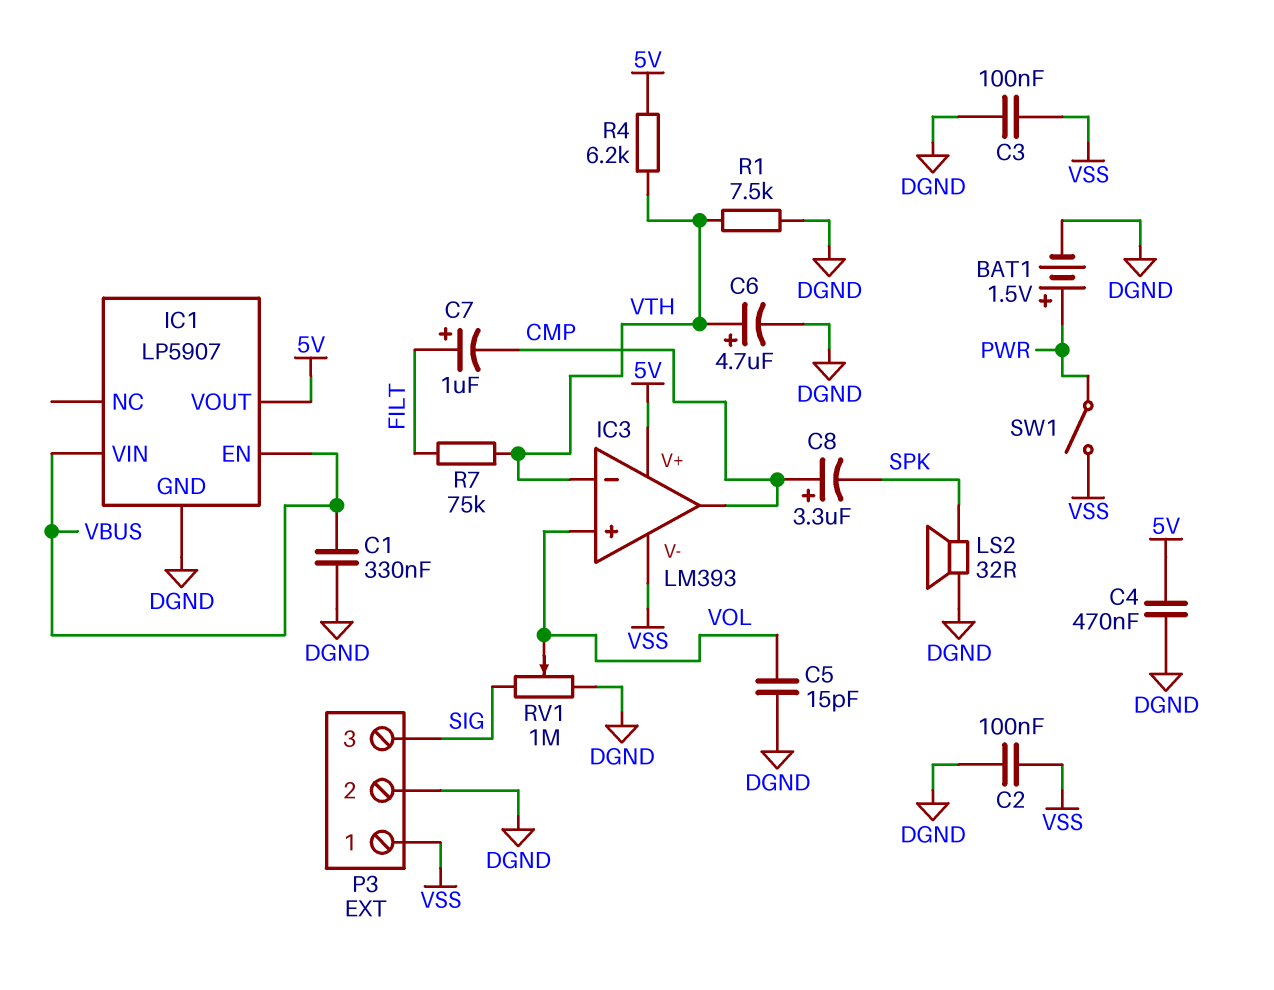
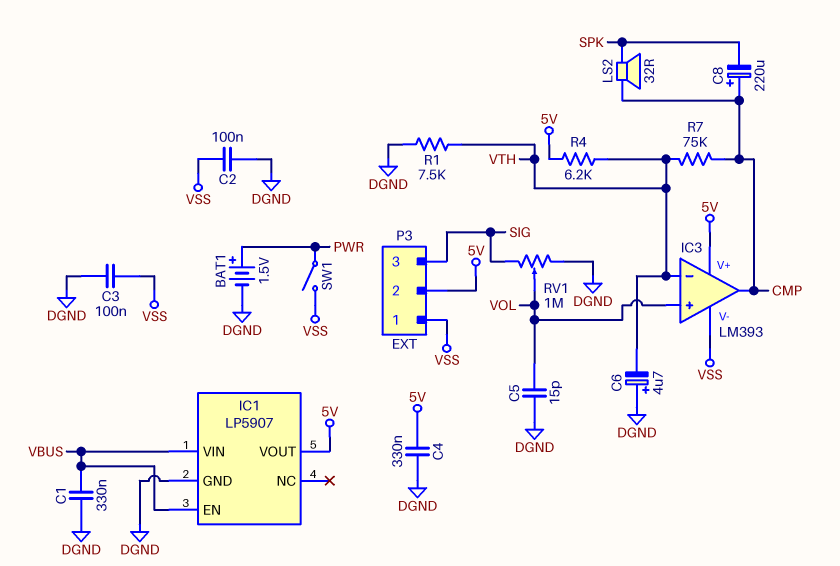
C4: 470nF (5V, DGND) -> 330nF (5V, DGND)
C6: 4.7uF (plus VTH, minus DGND) -> 4.7uF (plus DGND, minus VTH)
C7: 1uF (plus FILT, minus CMP) -> none
C8: 3.3uF (plus CMP, minus SPK) -> 220uF (plus CMP, minus SPK)
LS2: speaker 32R (DGND, SPK) -> speaker 32R (CMP, SPK)
P3 pin 2: DGND -> 5V
R7: 75k (FILT, VTH) -> 75k (CMP, VTH)

